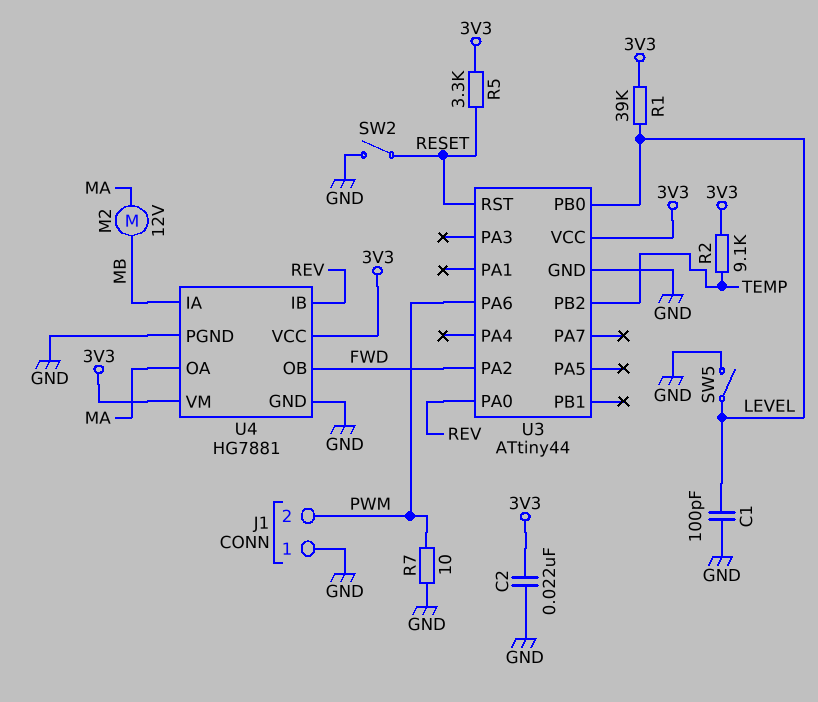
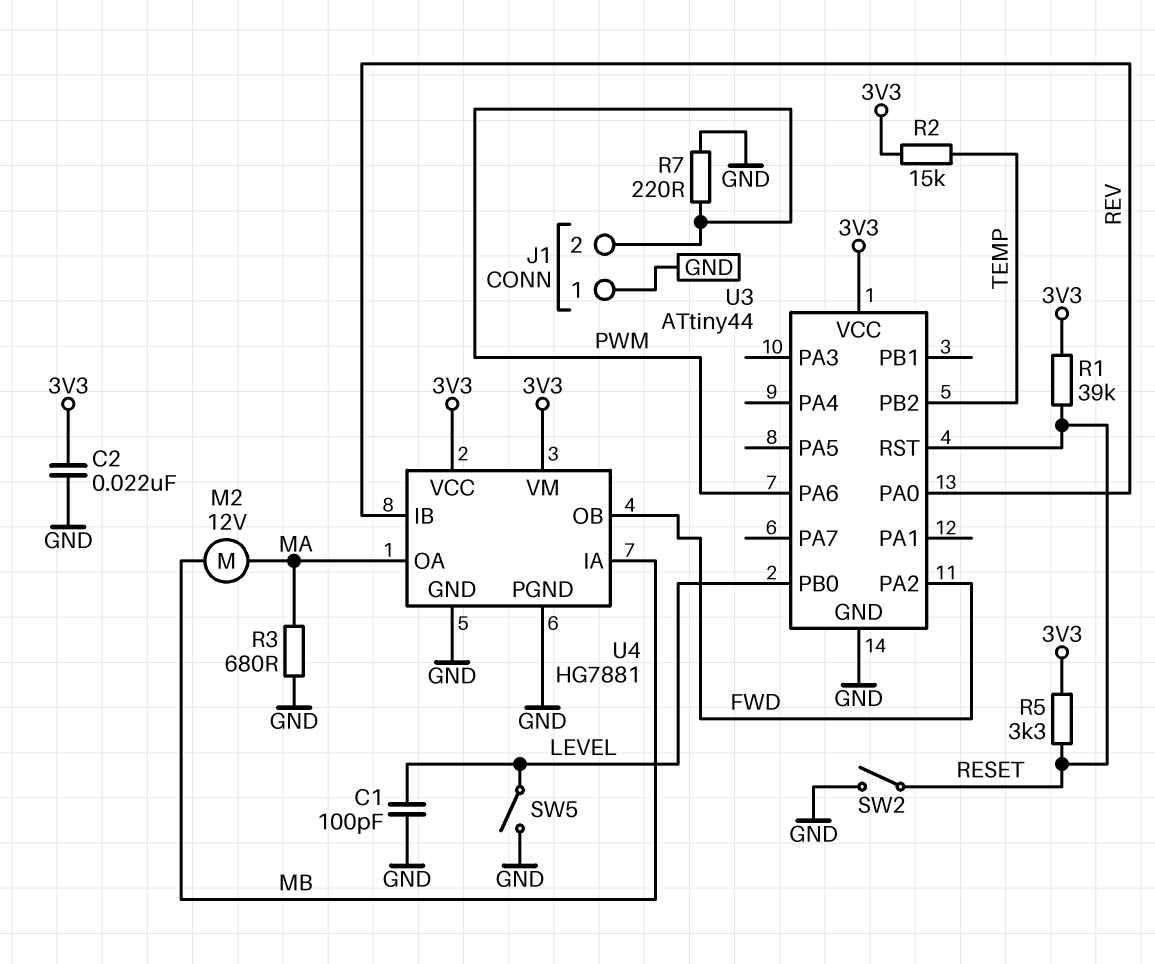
R1: 39k (3V3, LEVEL) -> 39k (3V3, RESET)
R2: 9.1k (3V3, TEMP) -> 15k (3V3, TEMP)
R3: none -> 680 (GND, MA)
R7: 10 (GND, PWM) -> 220 (GND, PWM)

